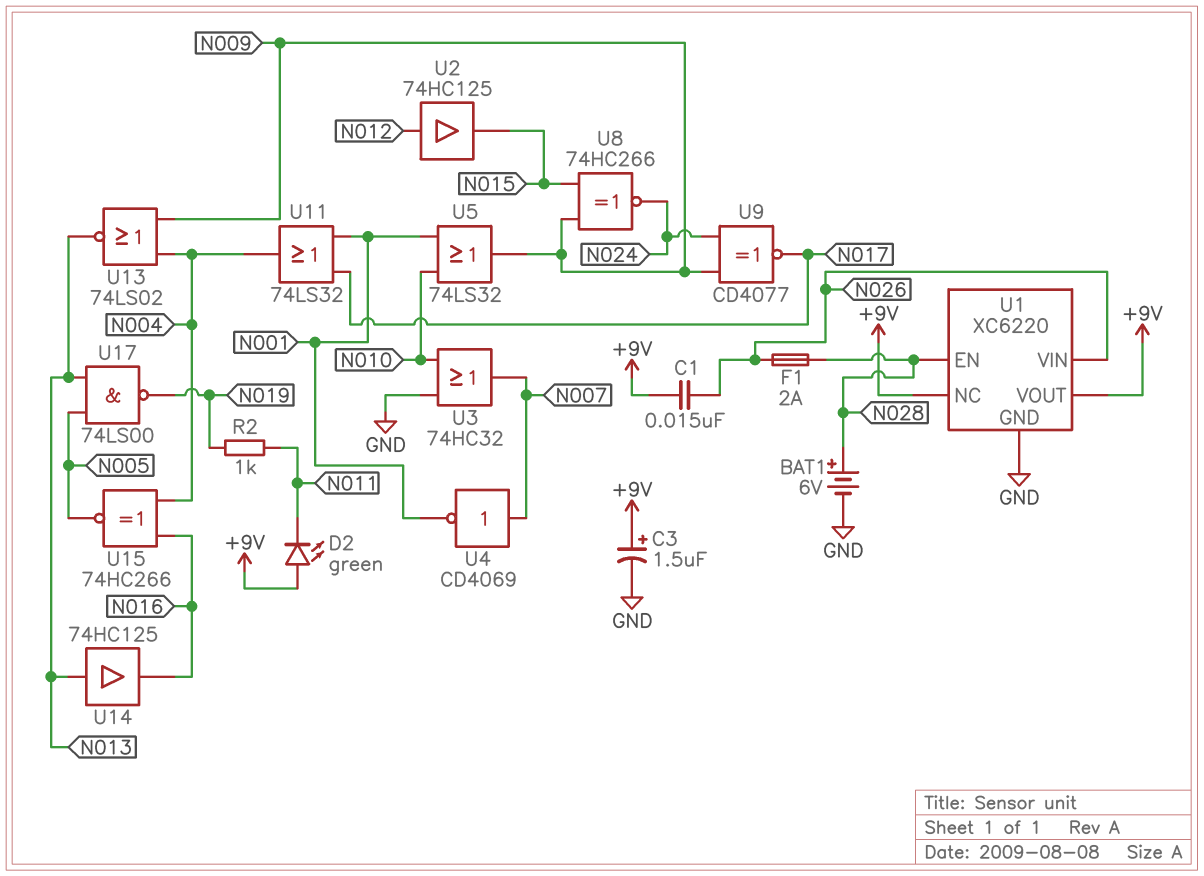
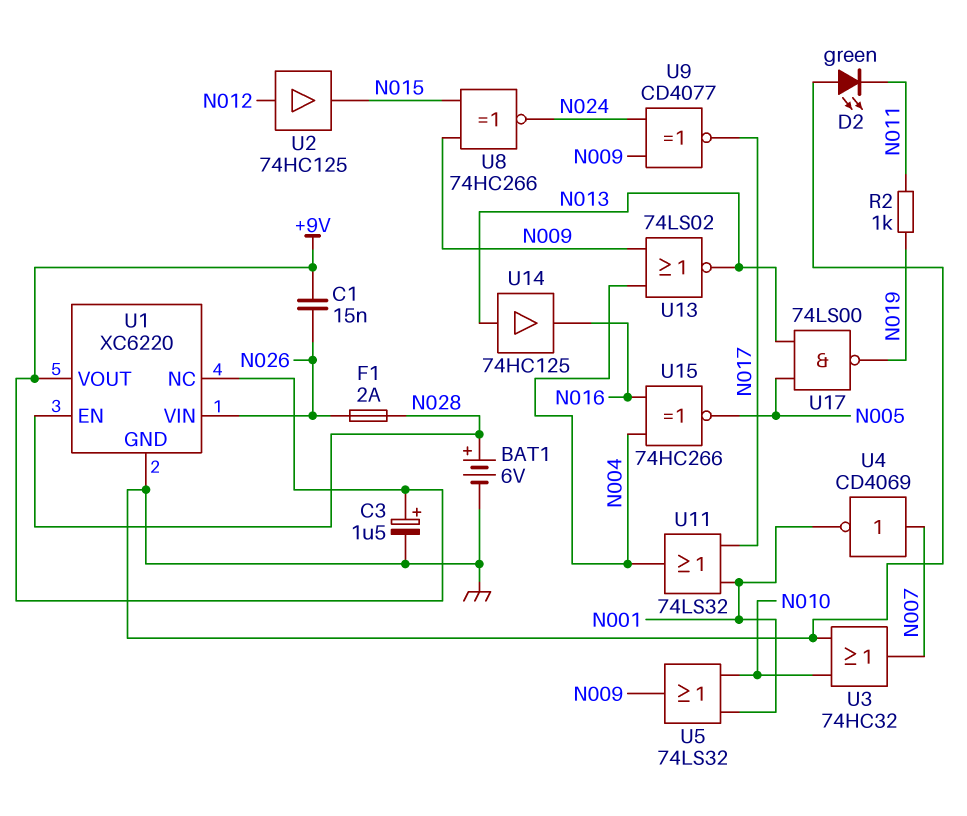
D2: LED green (A +9V, K N011) -> LED green (A GND, K N011)

